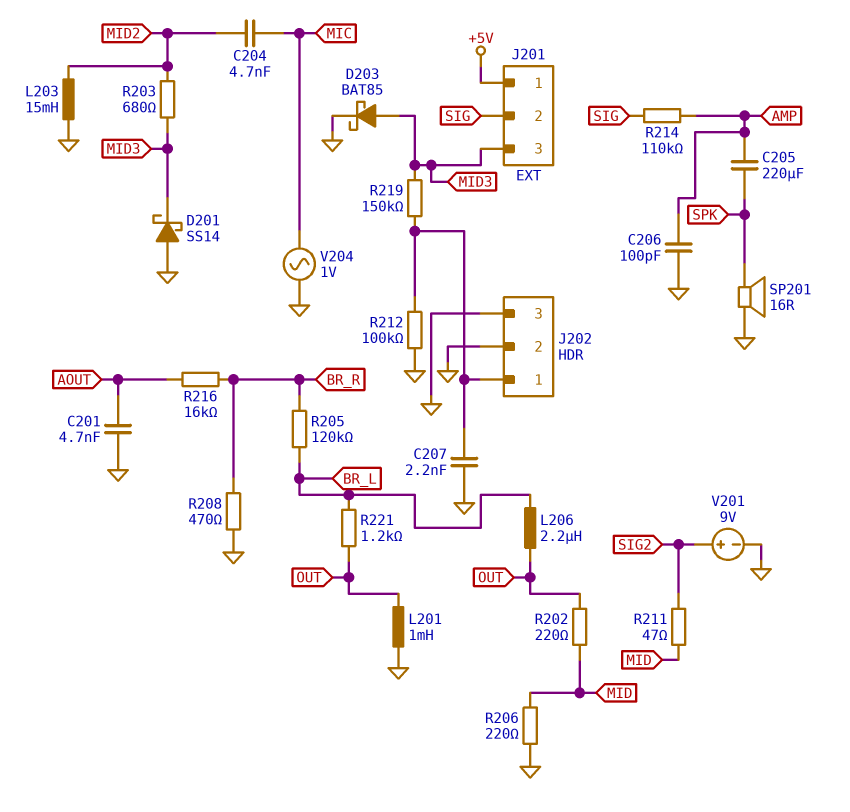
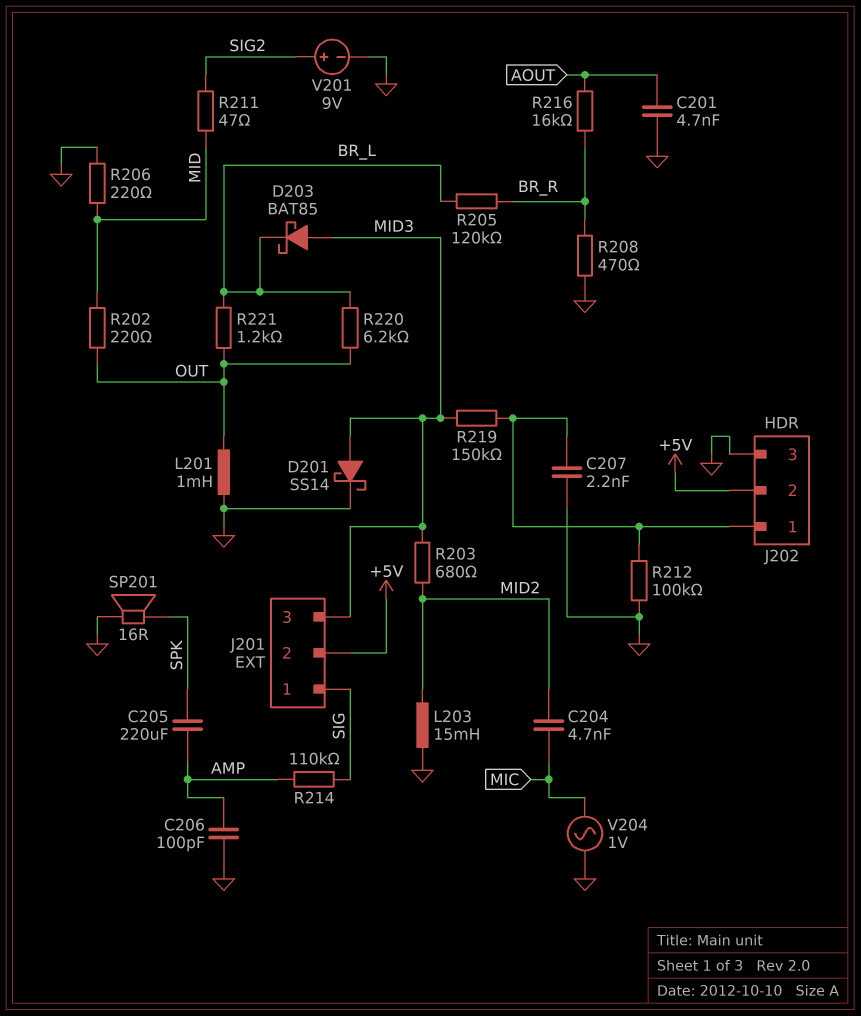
D201: schottky SS14 (A GND, K MID3) -> schottky SS14 (A MID3, K GND)
D203: schottky BAT85 (A MID3, K GND) -> schottky BAT85 (A MID3, K BR_L)
J201 pin 1: +5V -> SIG
J201 pin 2: SIG -> +5V
J202 pin 2: GND -> +5V
L206: 2.2uH (BR_L, OUT) -> none
R220: none -> 6.2k (BR_L, OUT)

